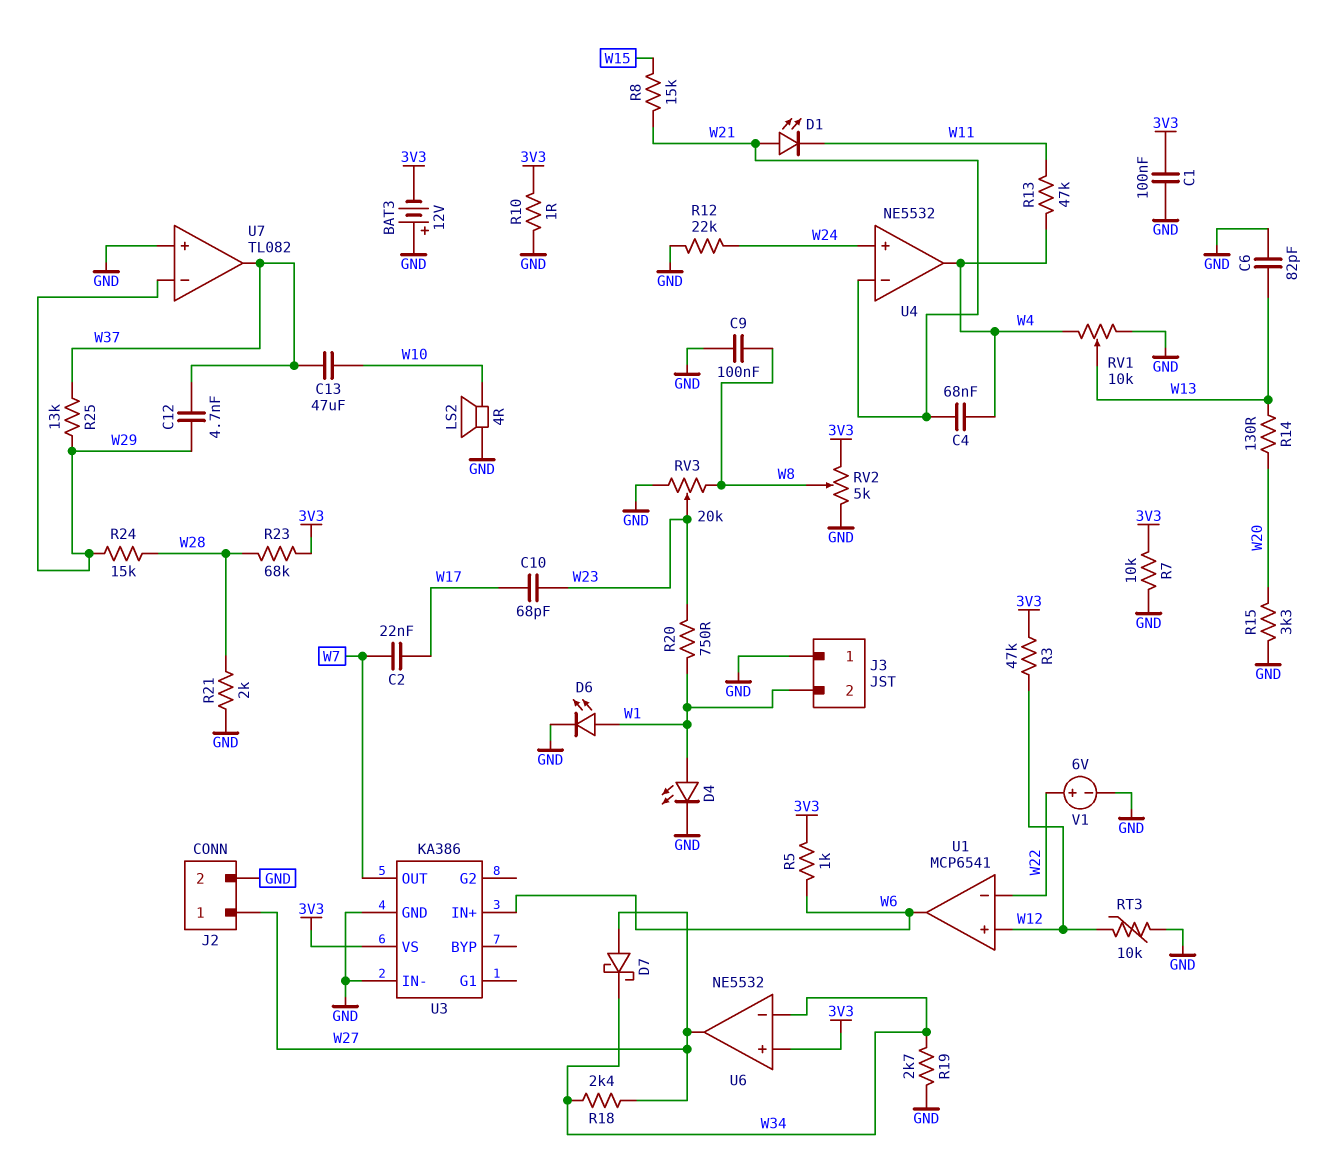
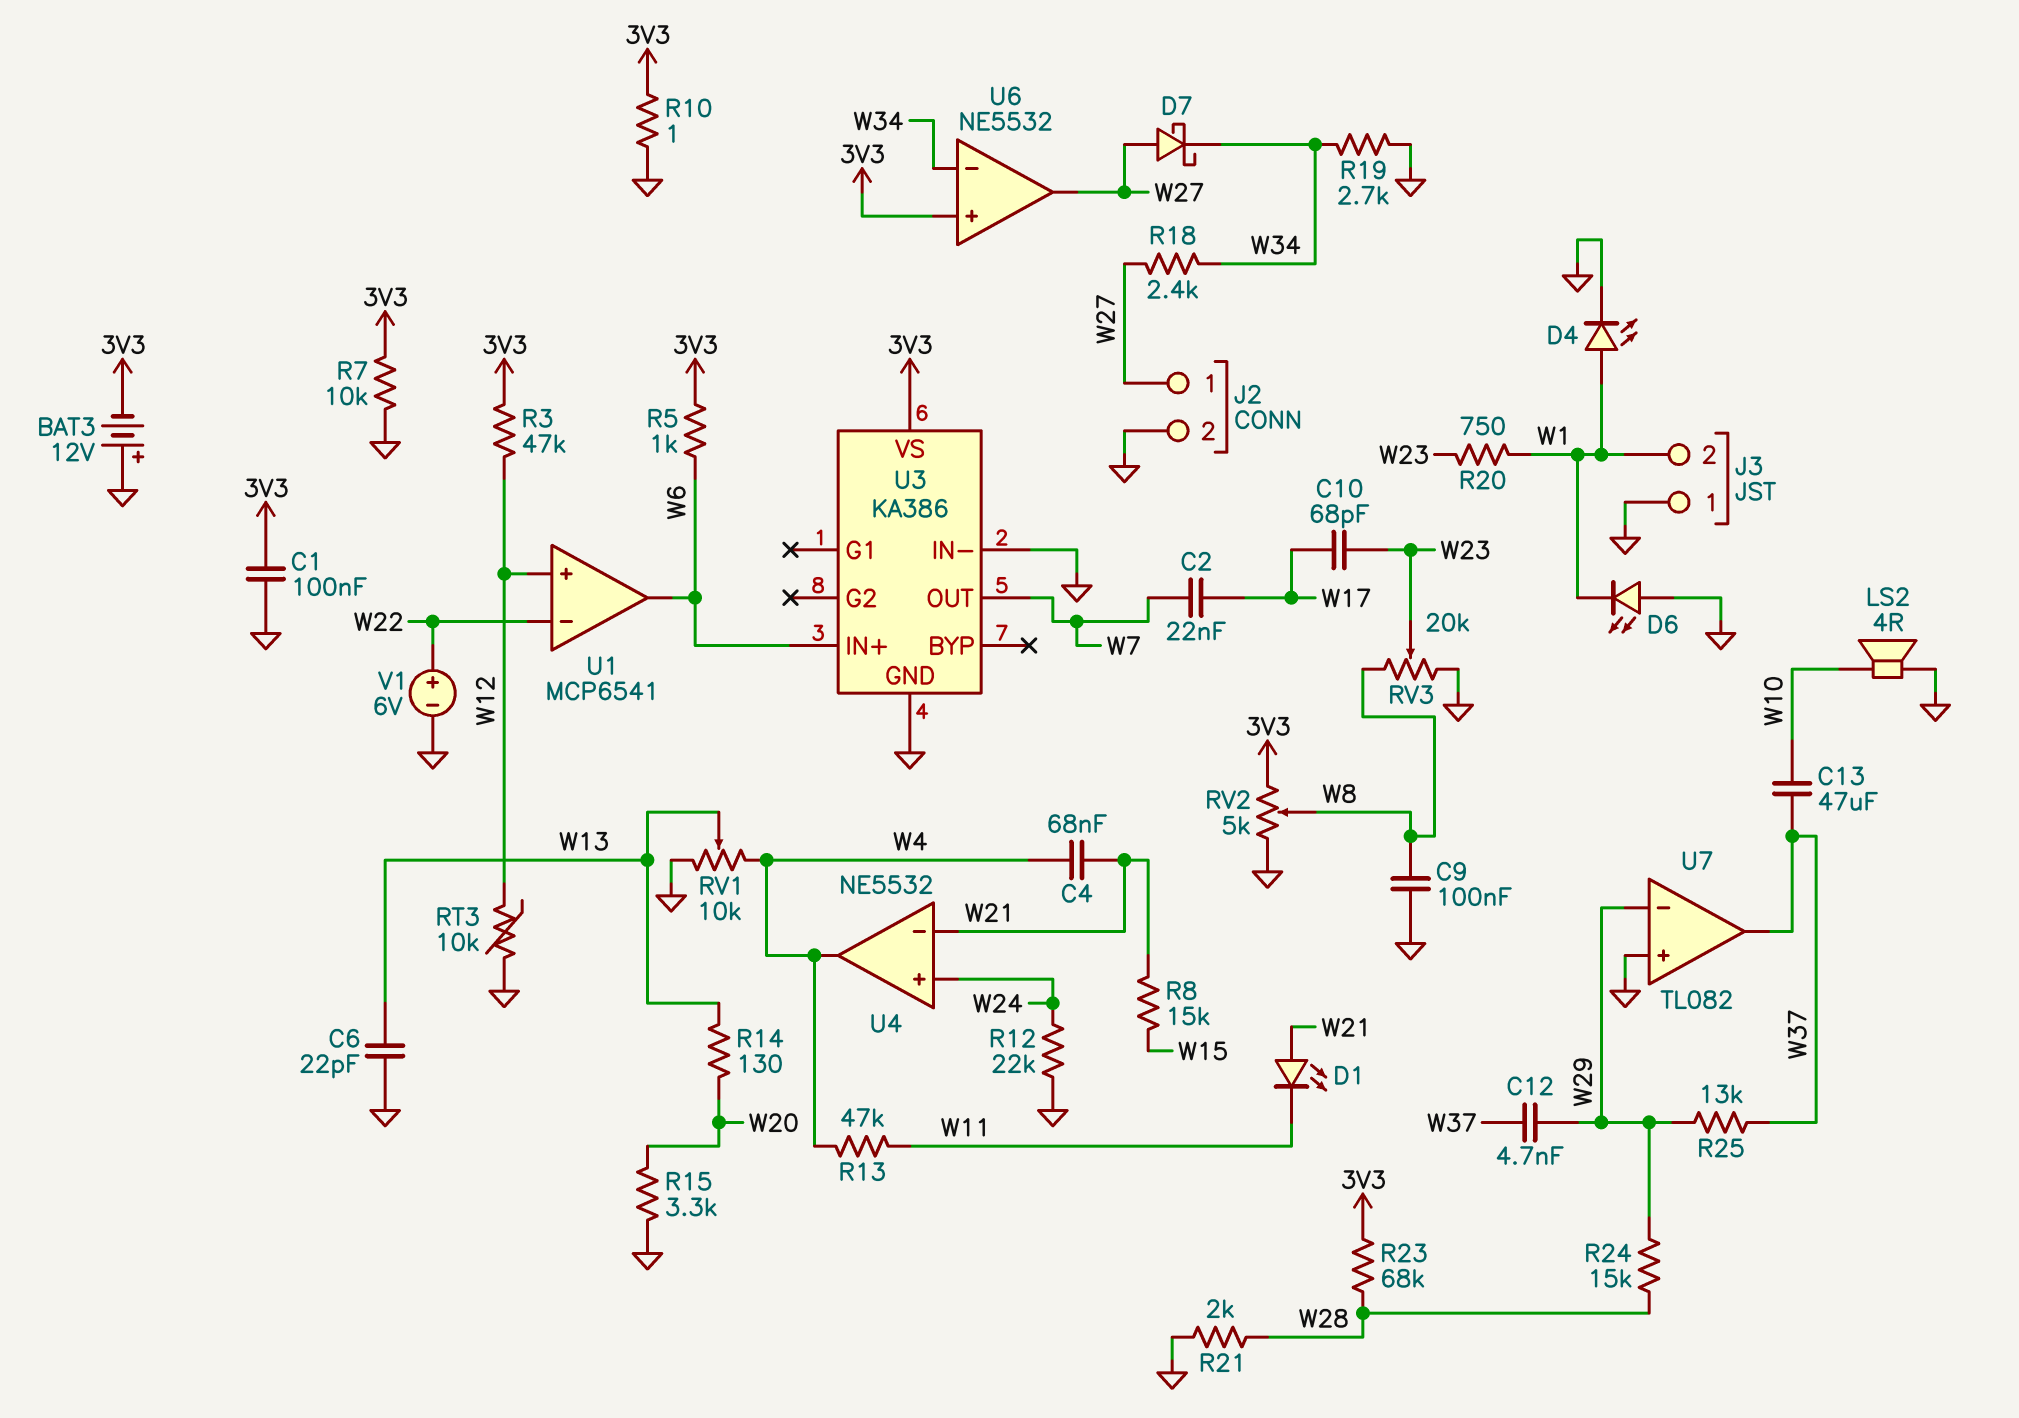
C6: 82pF (GND, W13) -> 22pF (GND, W13)
D6: LED (A W1, K GND) -> LED (A GND, K W1)

